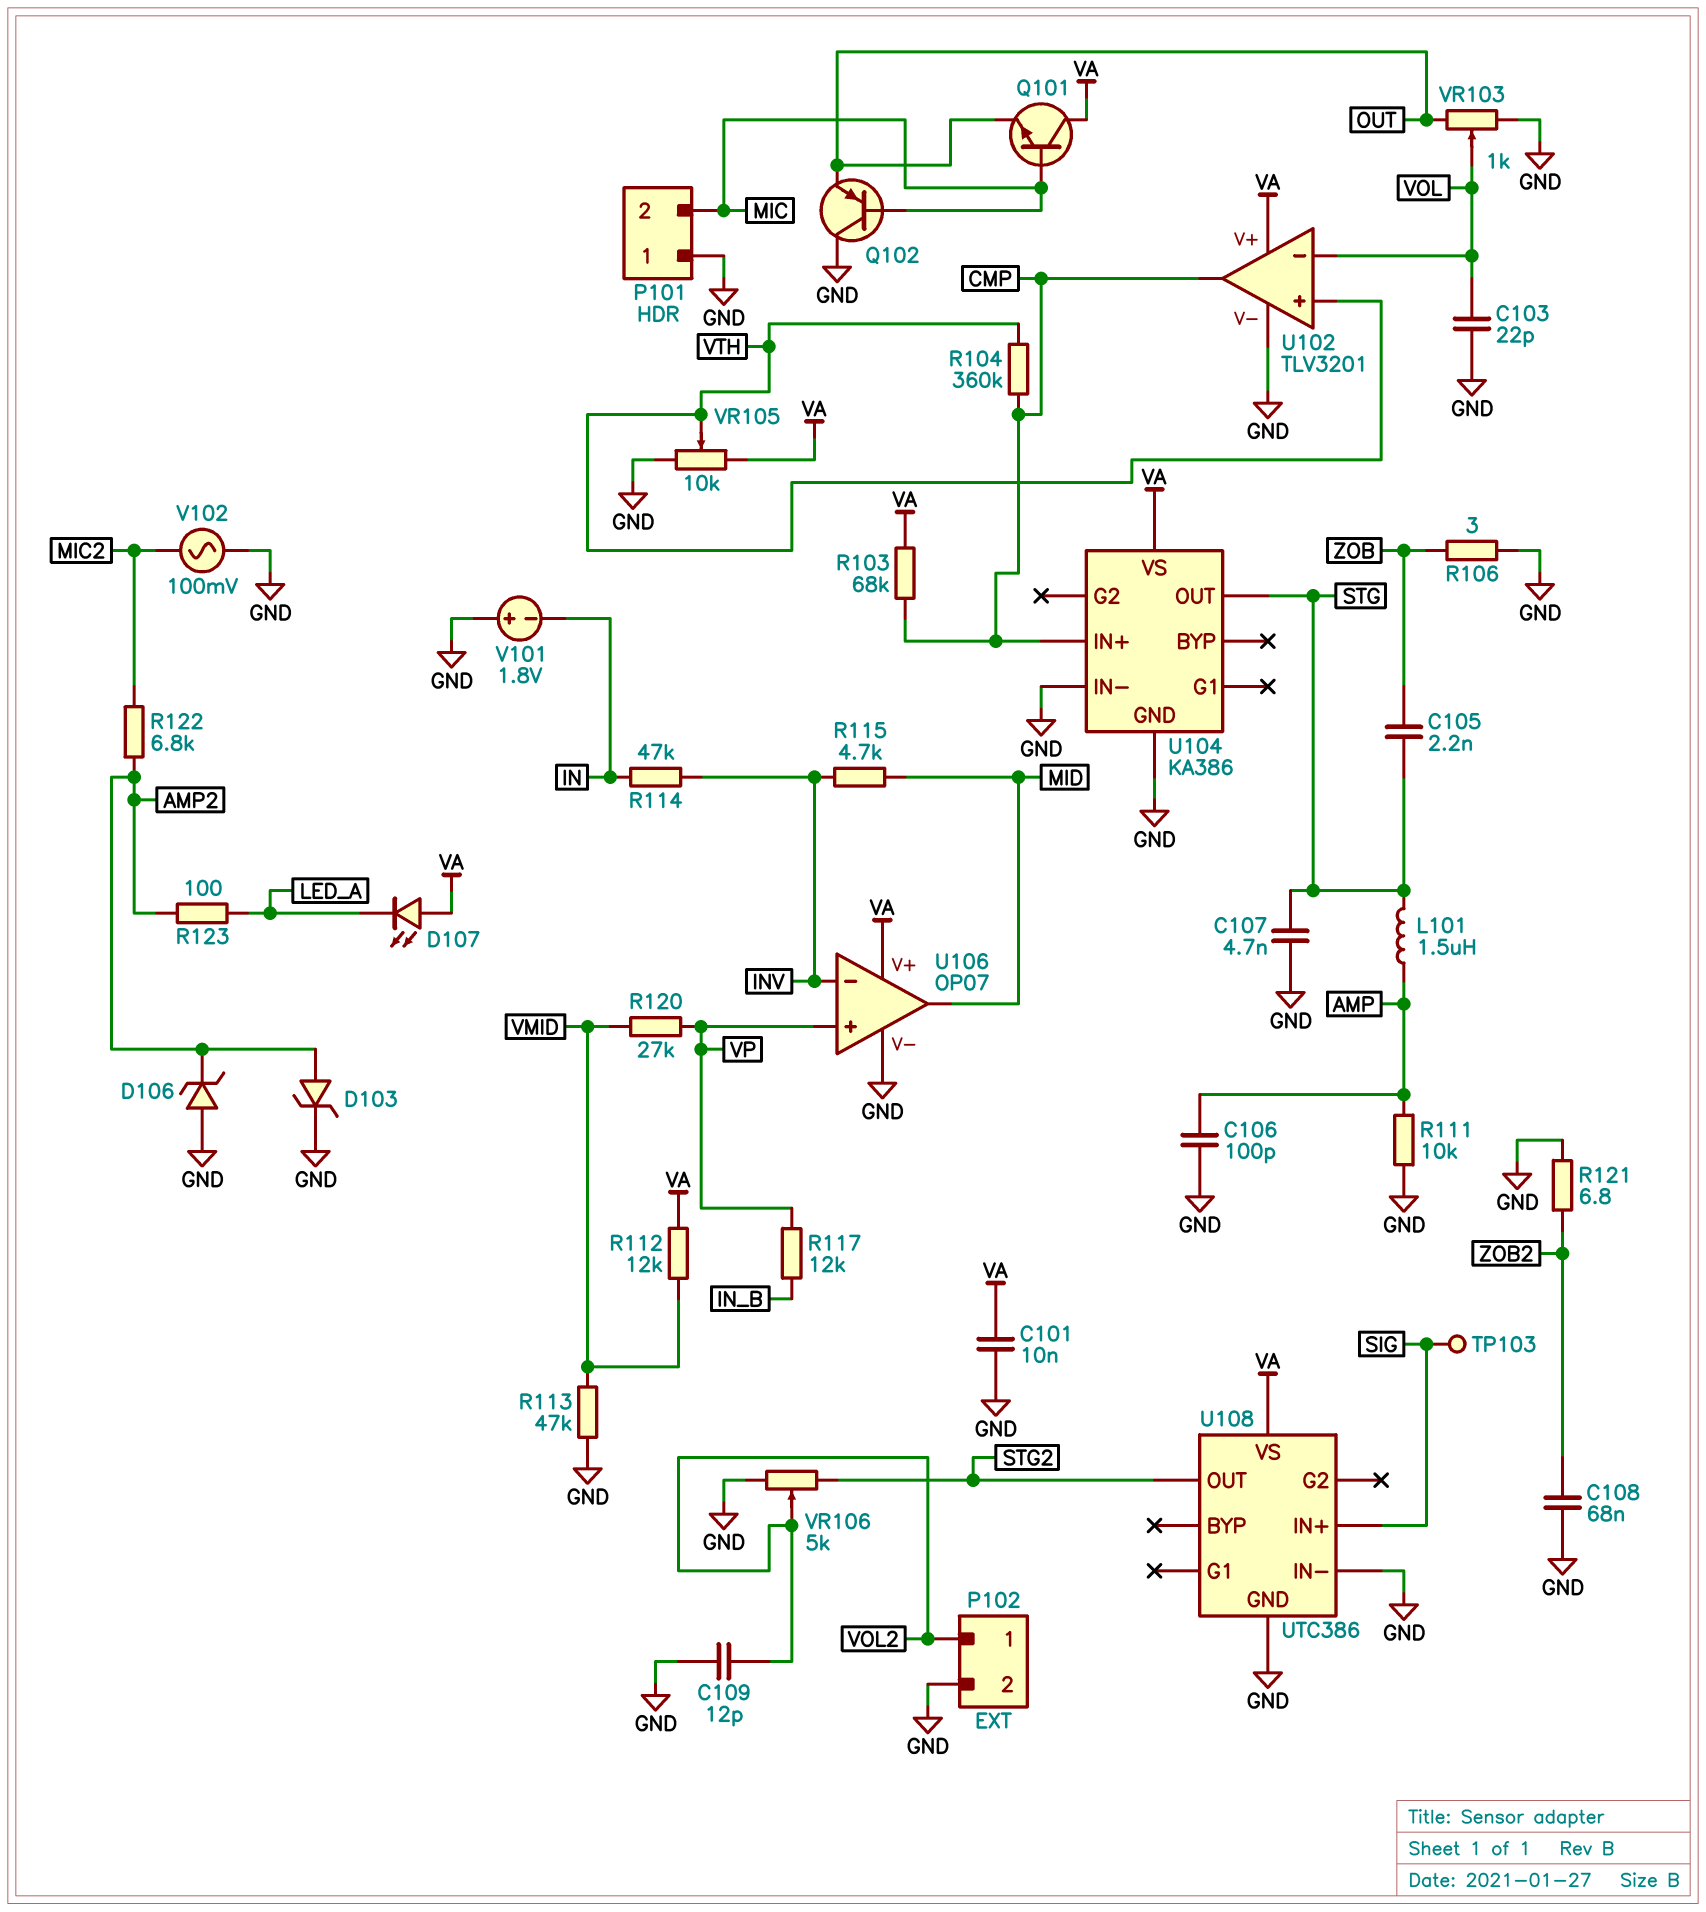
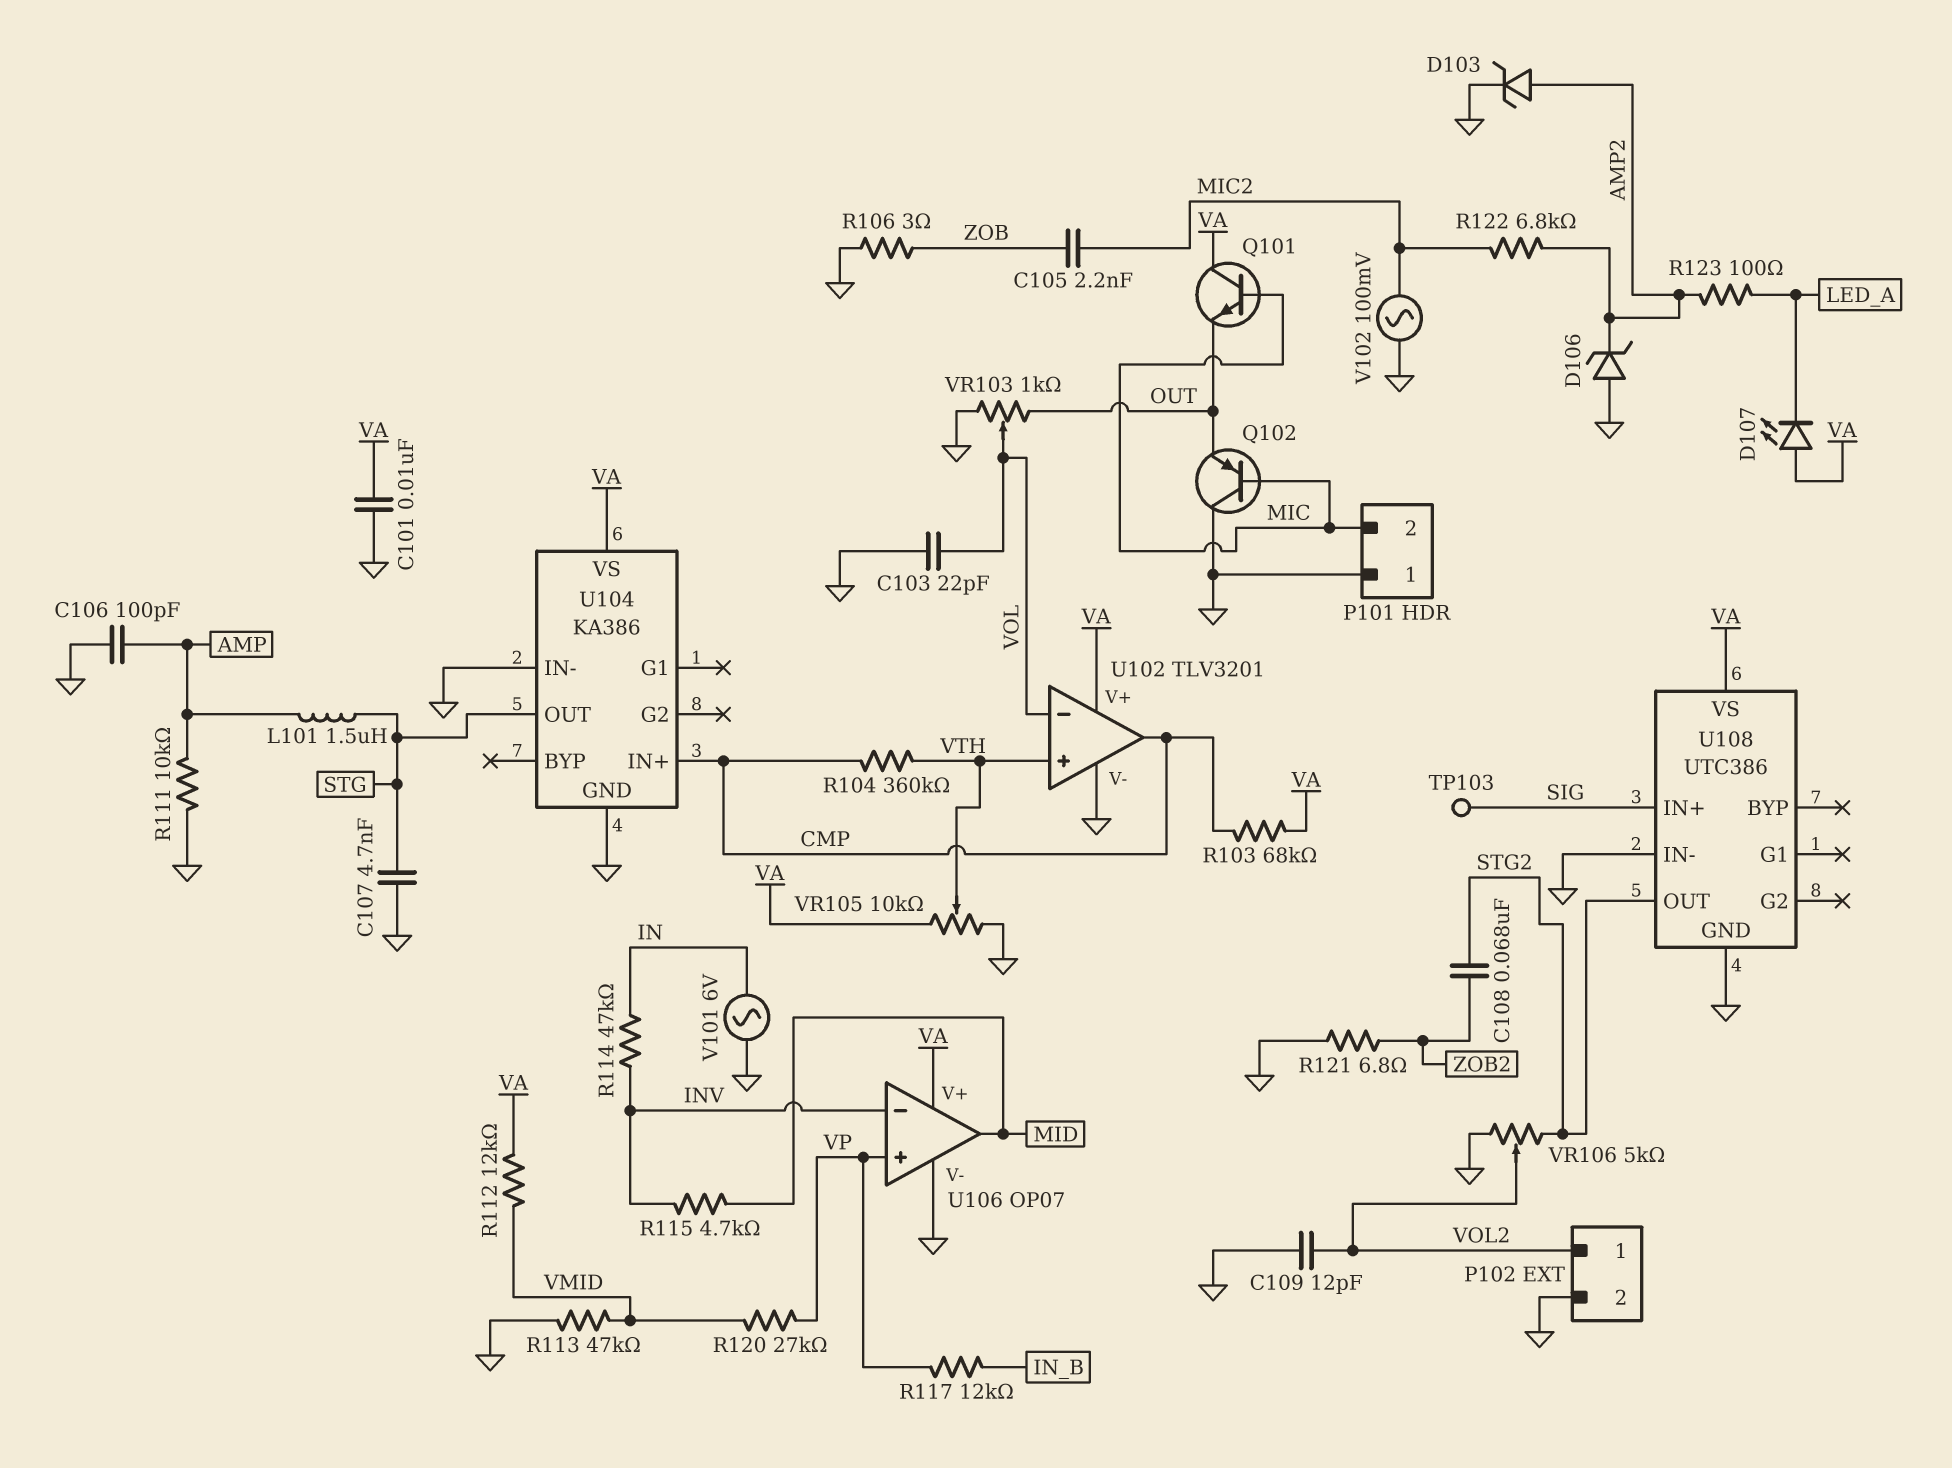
C105: 2.2nF (STG, ZOB) -> 2.2nF (MIC2, ZOB)
C108: 68nF (GND, ZOB2) -> 68nF (STG2, ZOB2)
V101: 1.8V (plus GND, minus IN) -> AC 6V (GND, IN)

